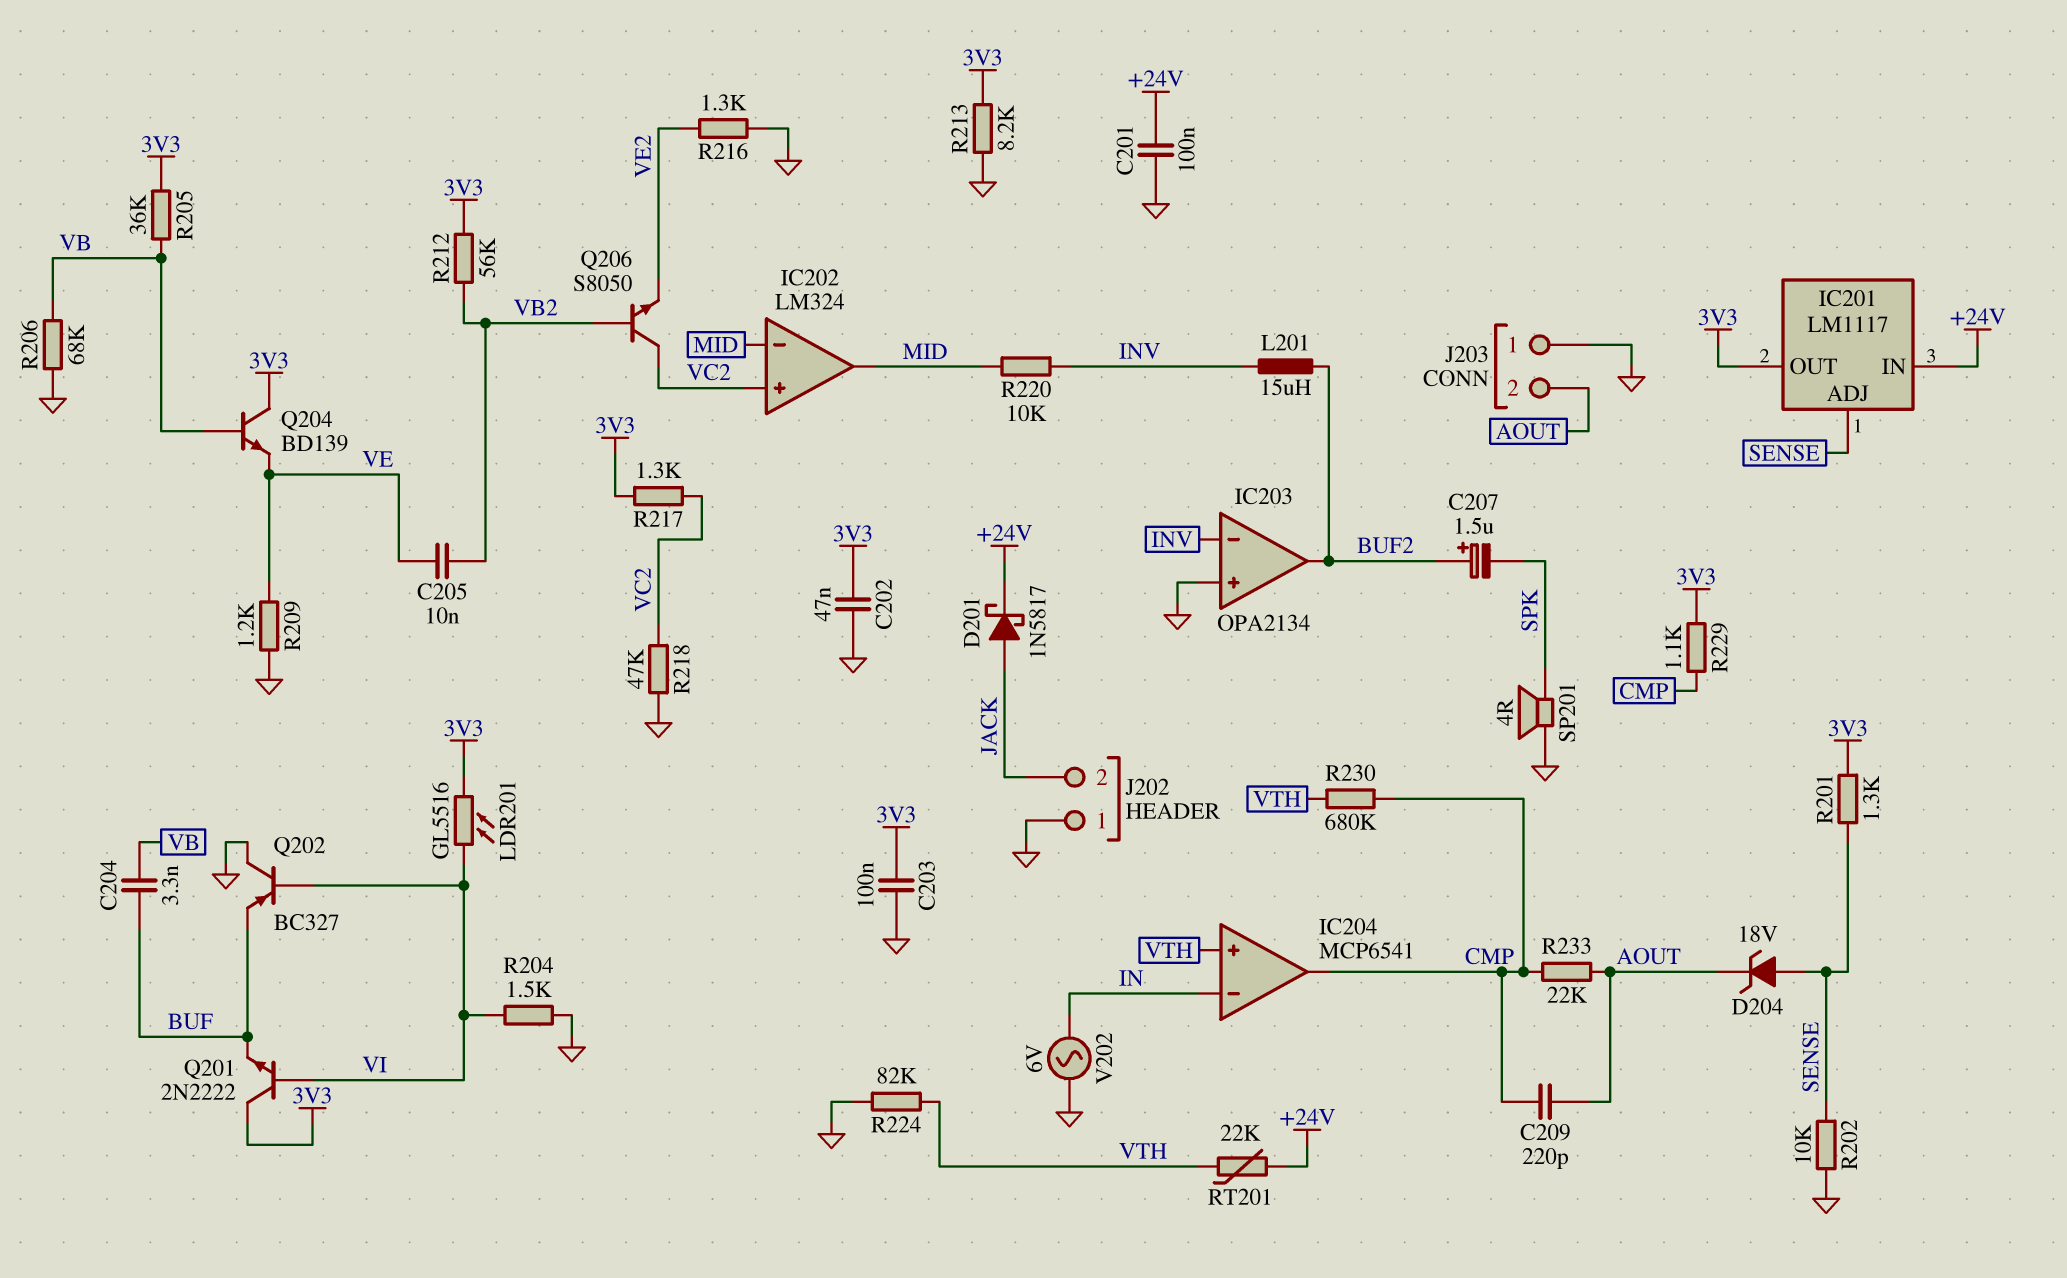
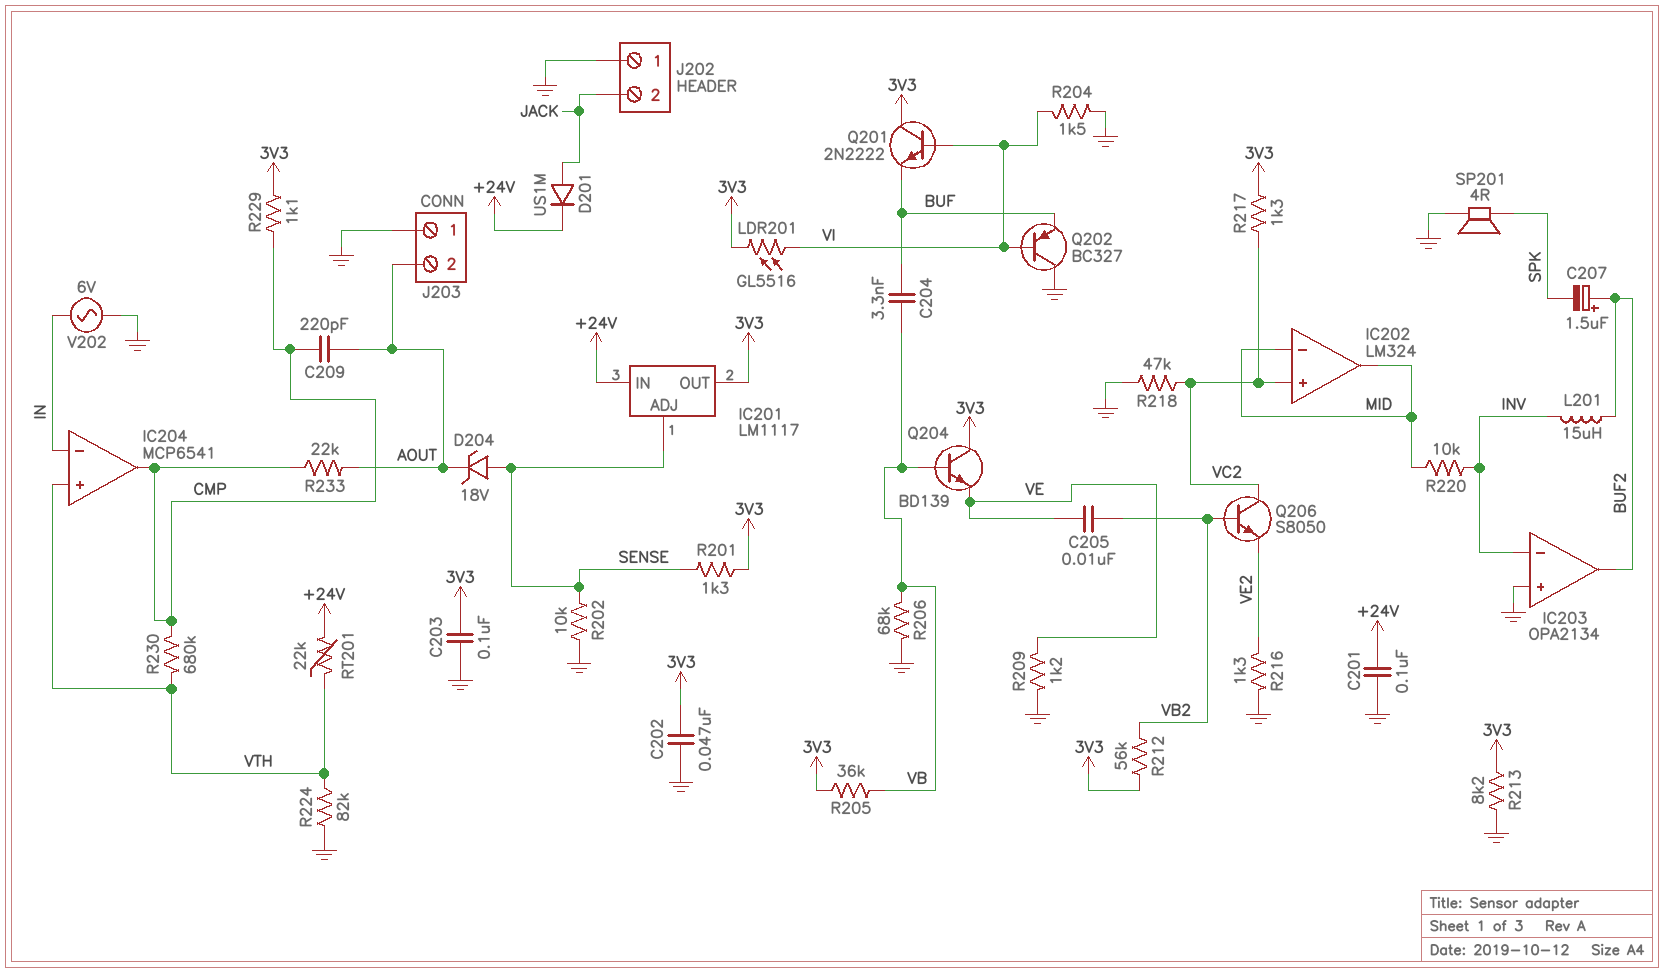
D201: schottky 1N5817 (A JACK, K +24V) -> diode US1M (A JACK, K +24V)

